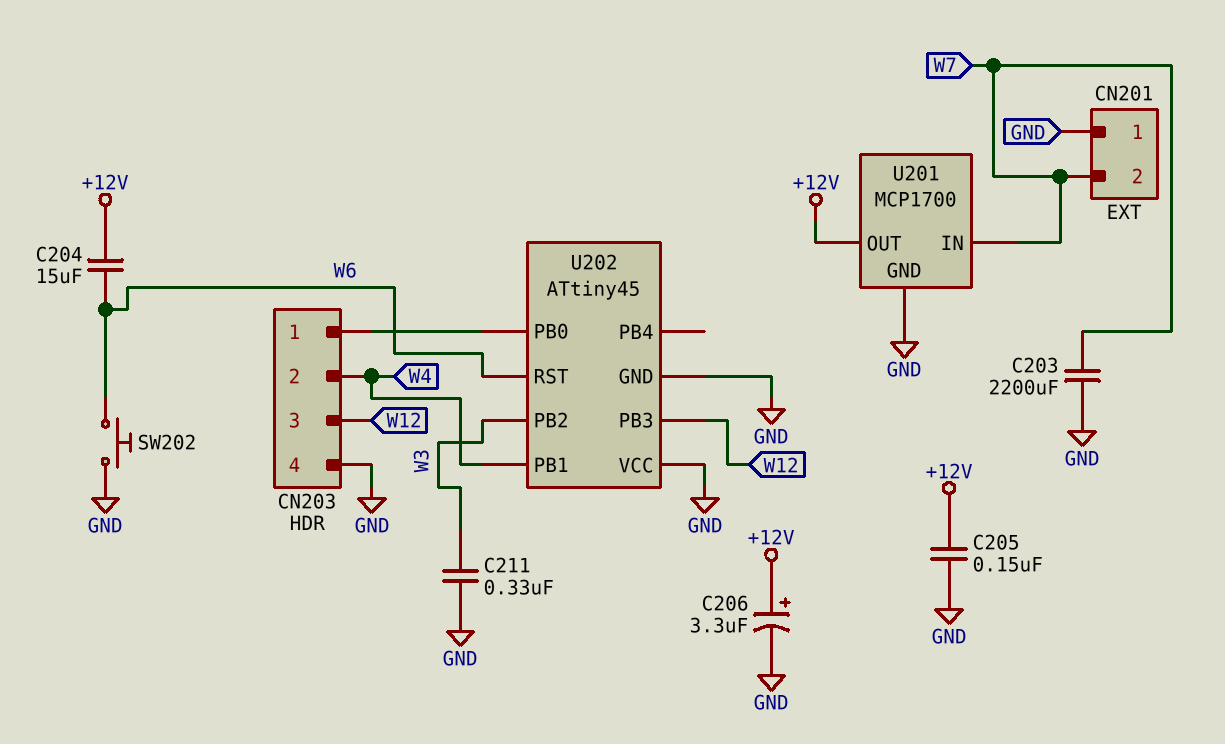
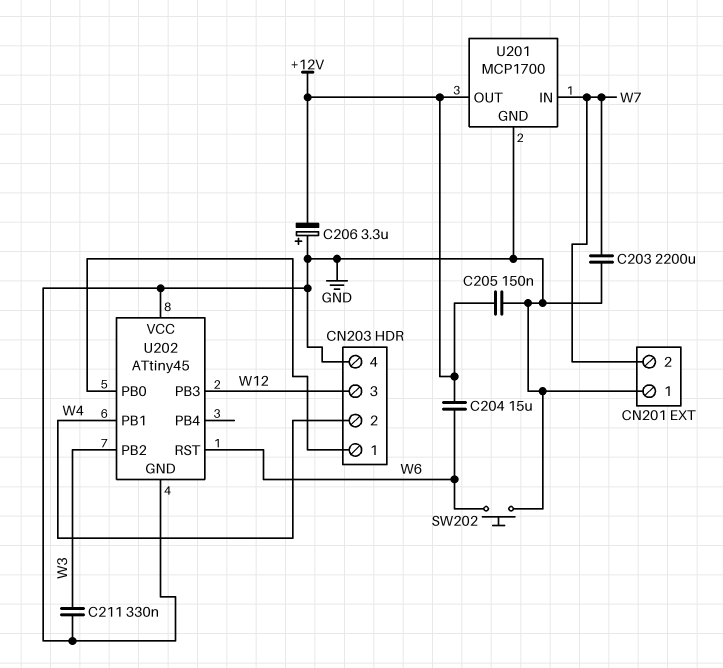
C206: 3.3uF (plus +12V, minus GND) -> 3.3uF (plus GND, minus +12V)

